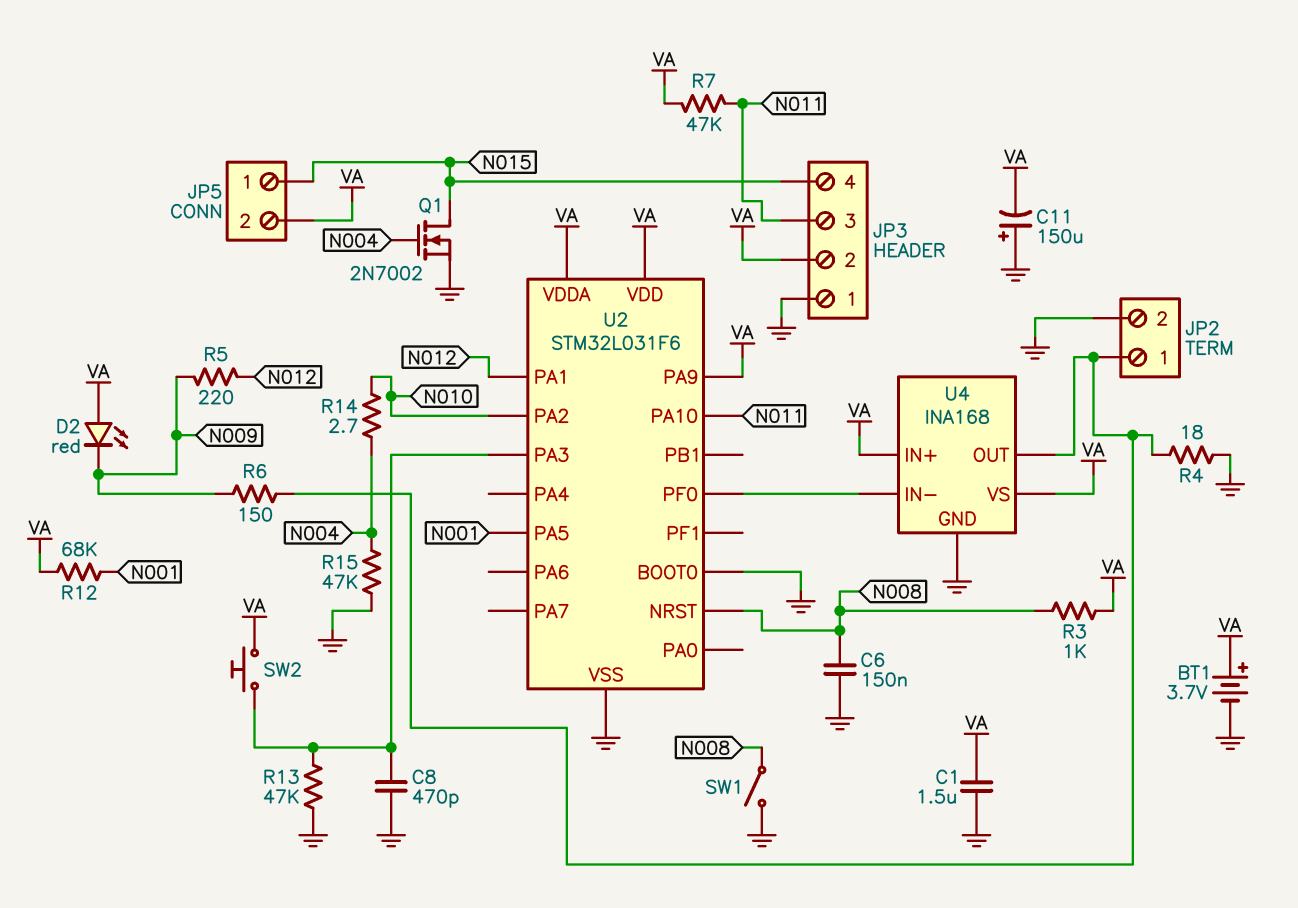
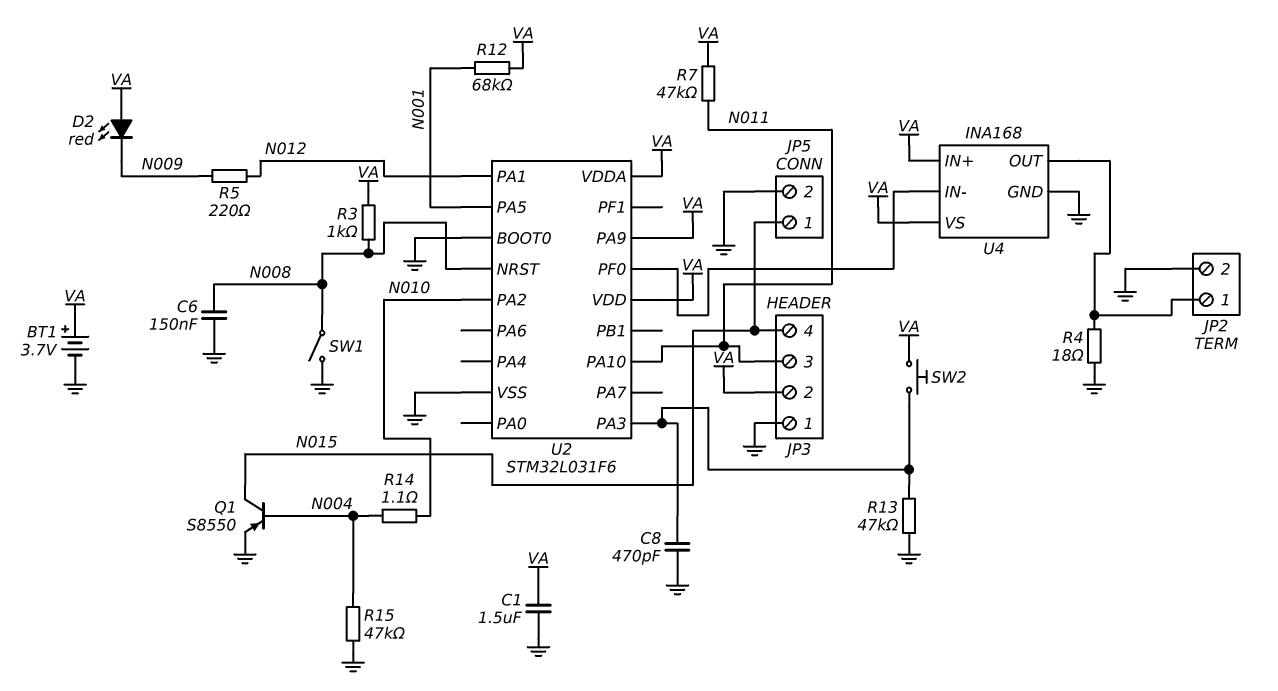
C11: 150uF (plus GND, minus VA) -> none
JP5 pin 2: VA -> GND
Q1: NMOS 2N7002 (G N004, D N015, S GND) -> PNP S8550 (B N004, C N015, E GND)
R6: 150 (JP2/1, N009) -> none
R14: 2.7 (N004, N010) -> 1.1 (N004, N010)

